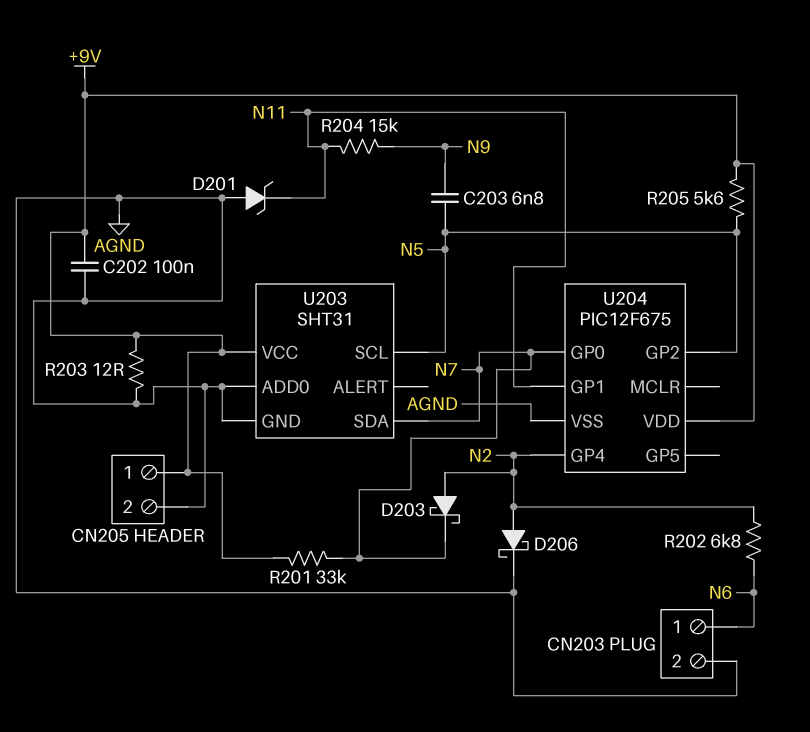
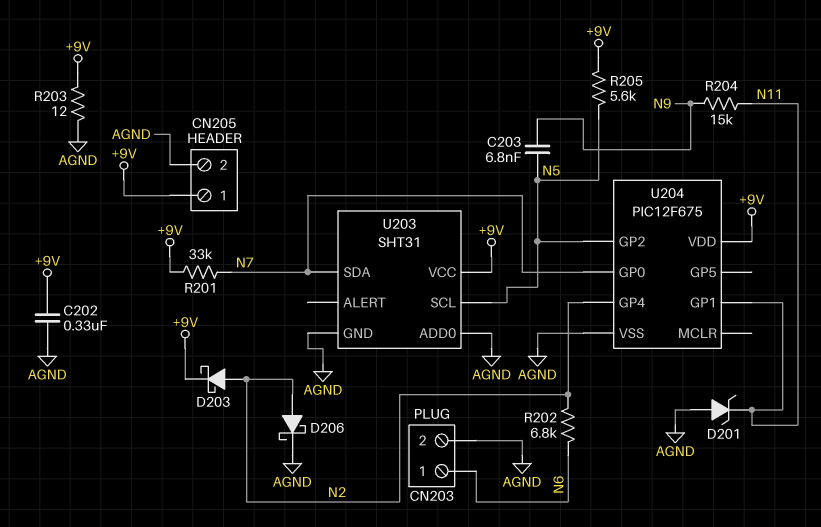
C202: 100nF (+9V, AGND) -> 330nF (+9V, AGND)
D203: schottky (A N2, K N7) -> schottky (A N2, K +9V)

